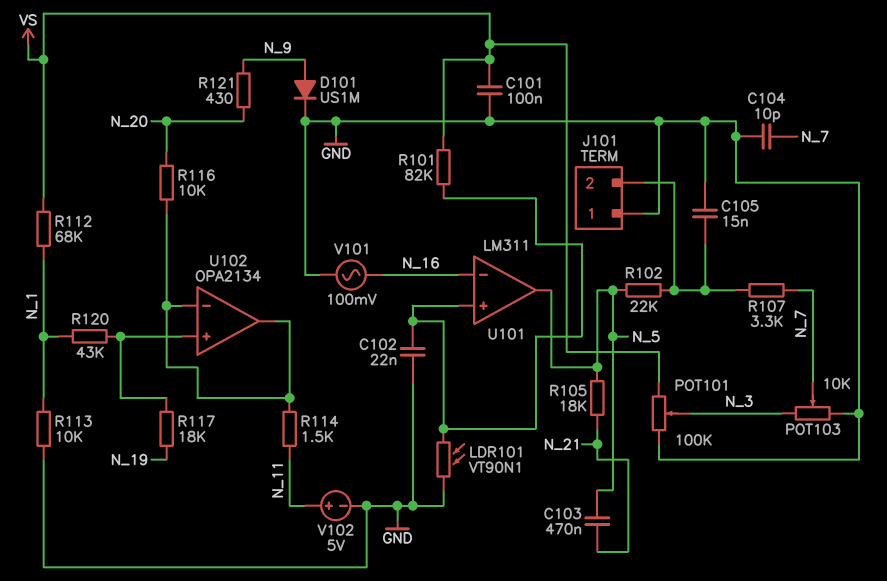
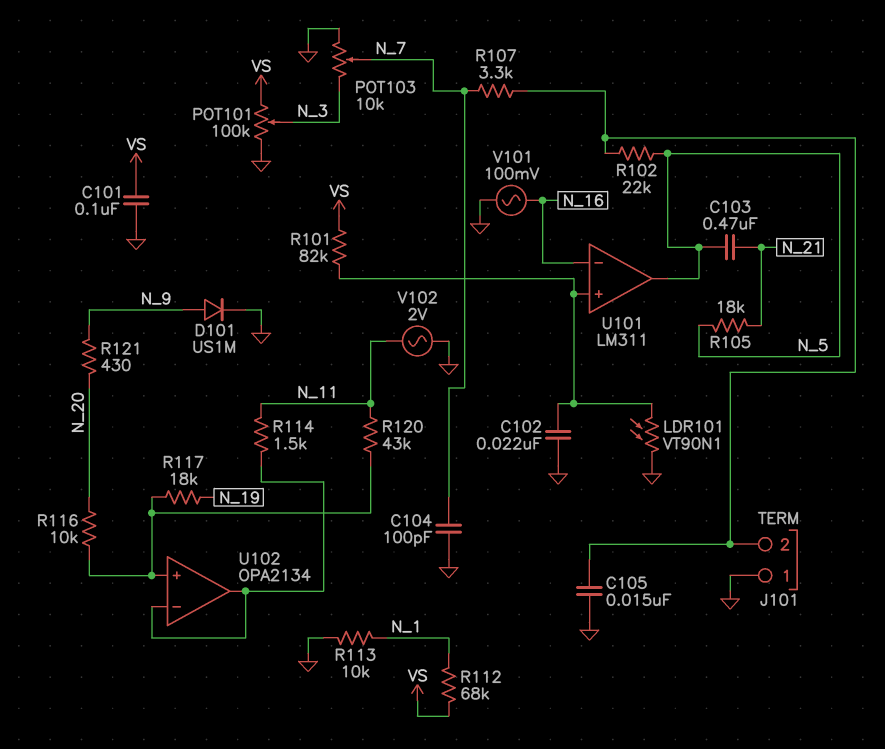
C104: 10pF (GND, N_7) -> 100pF (GND, N_7)
R116: 10k (N_20, U102/in-) -> 10k (N_20, U102/in+)
R120: 43k (N_1, U102/in+) -> 43k (N_11, U102/in+)
V102: 5V (plus N_11, minus GND) -> AC 2V (GND, N_11)

